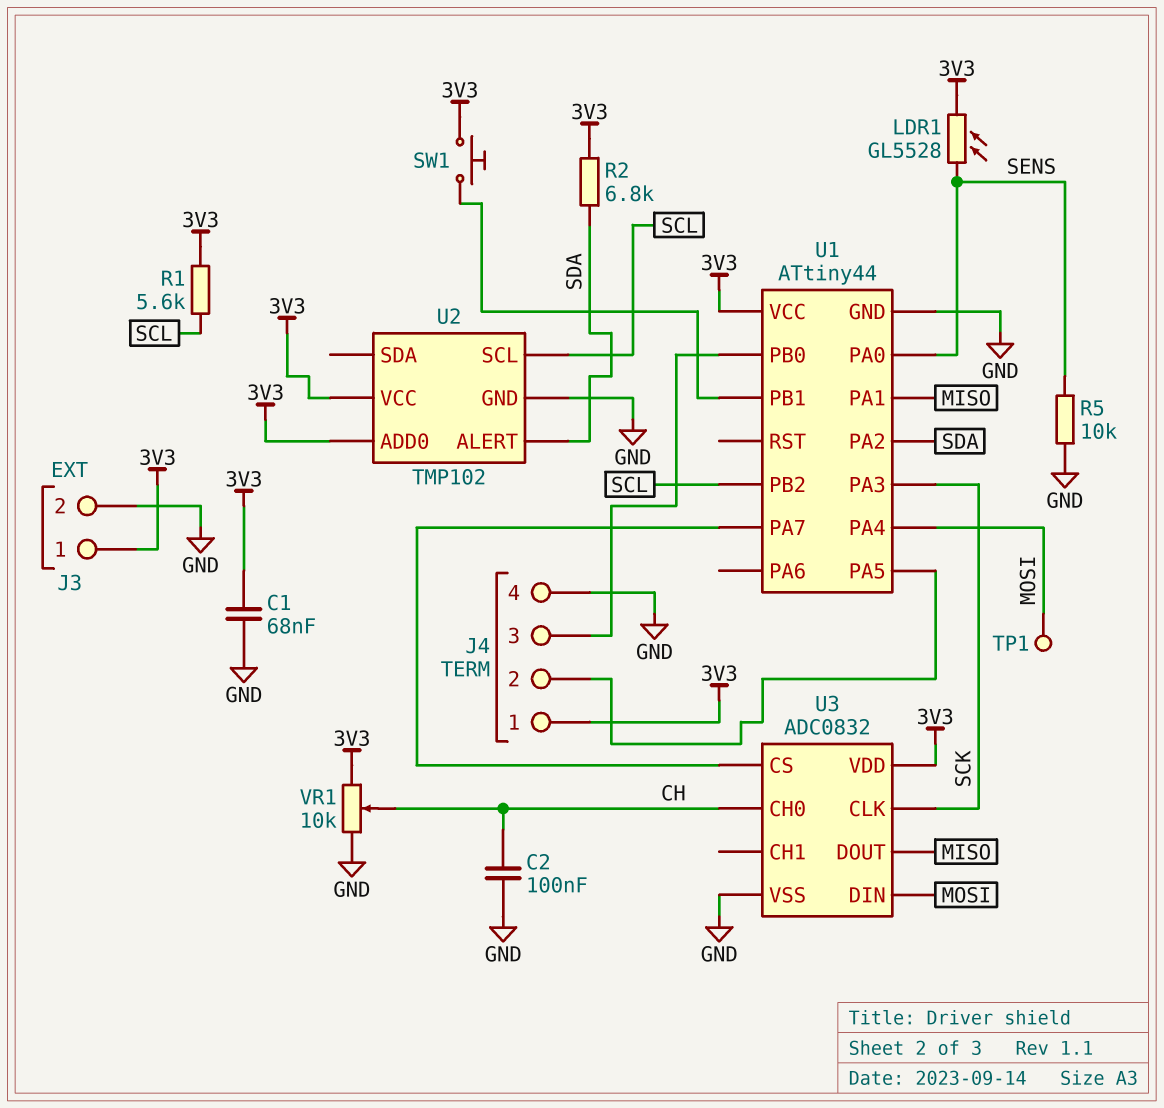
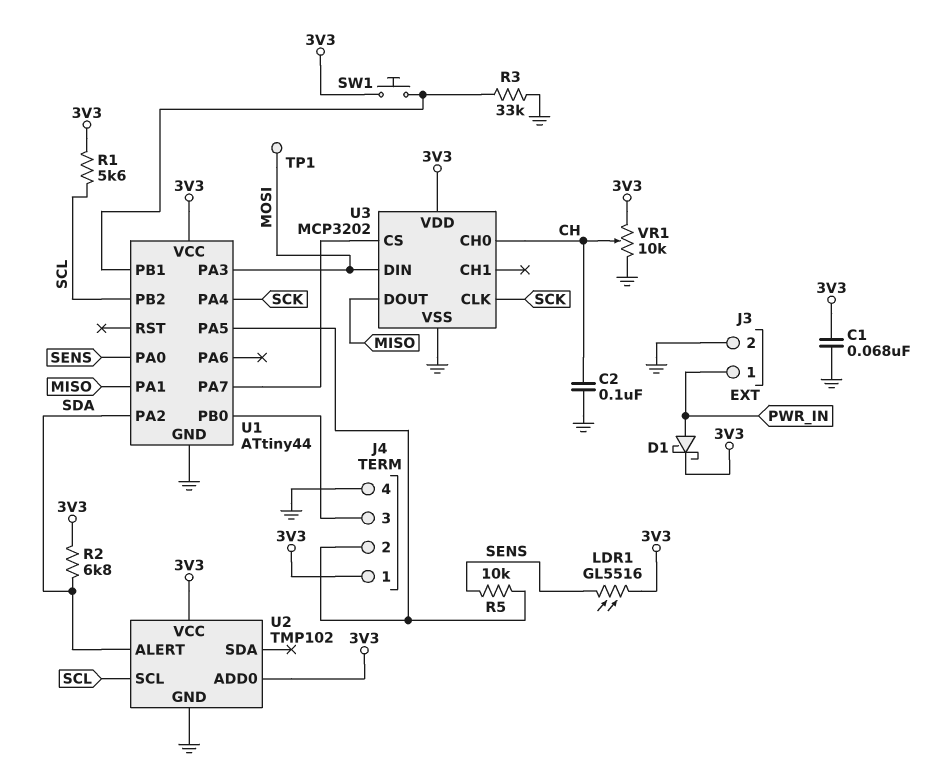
D1: none -> schottky (A PWR_IN, K 3V3)
J3 pin 1: 3V3 -> PWR_IN
LDR1: GL5528 (3V3, SENS) -> GL5516 (3V3, SENS)
R3: none -> 33k (GND, U1/PB1)
R5: 10k (GND, SENS) -> 10k (J4/2, SENS)
U1 pin PA3: SCK -> MOSI
U1 pin PA4: MOSI -> SCK
U3: ADC0832 -> MCP3202

